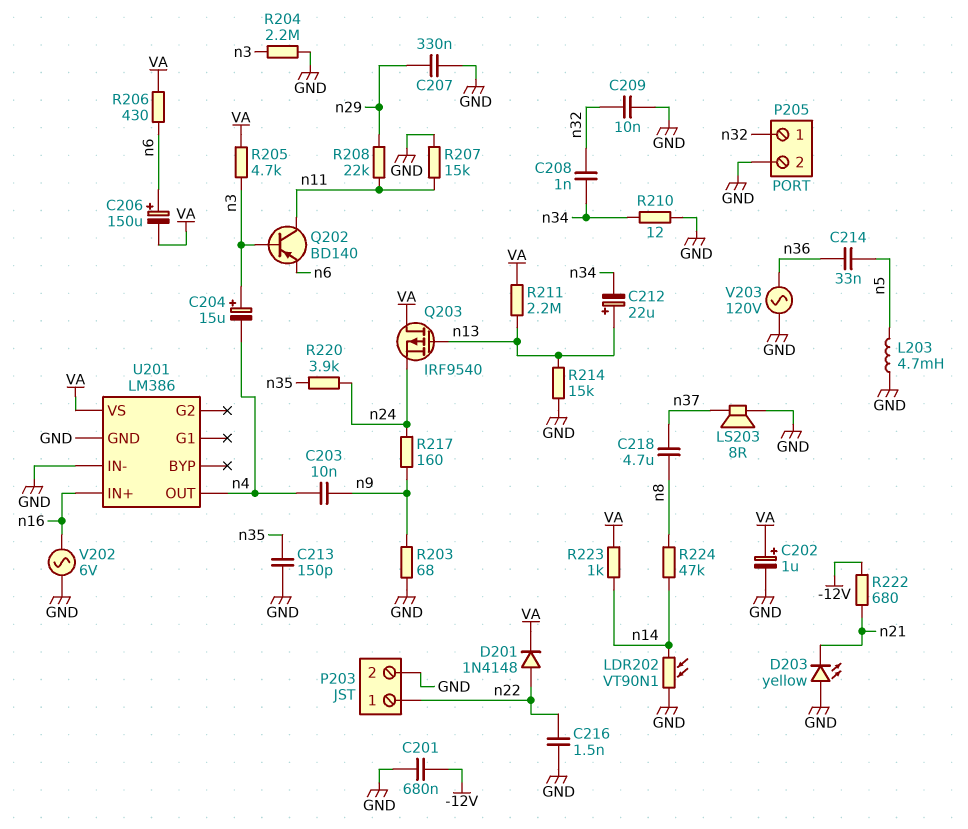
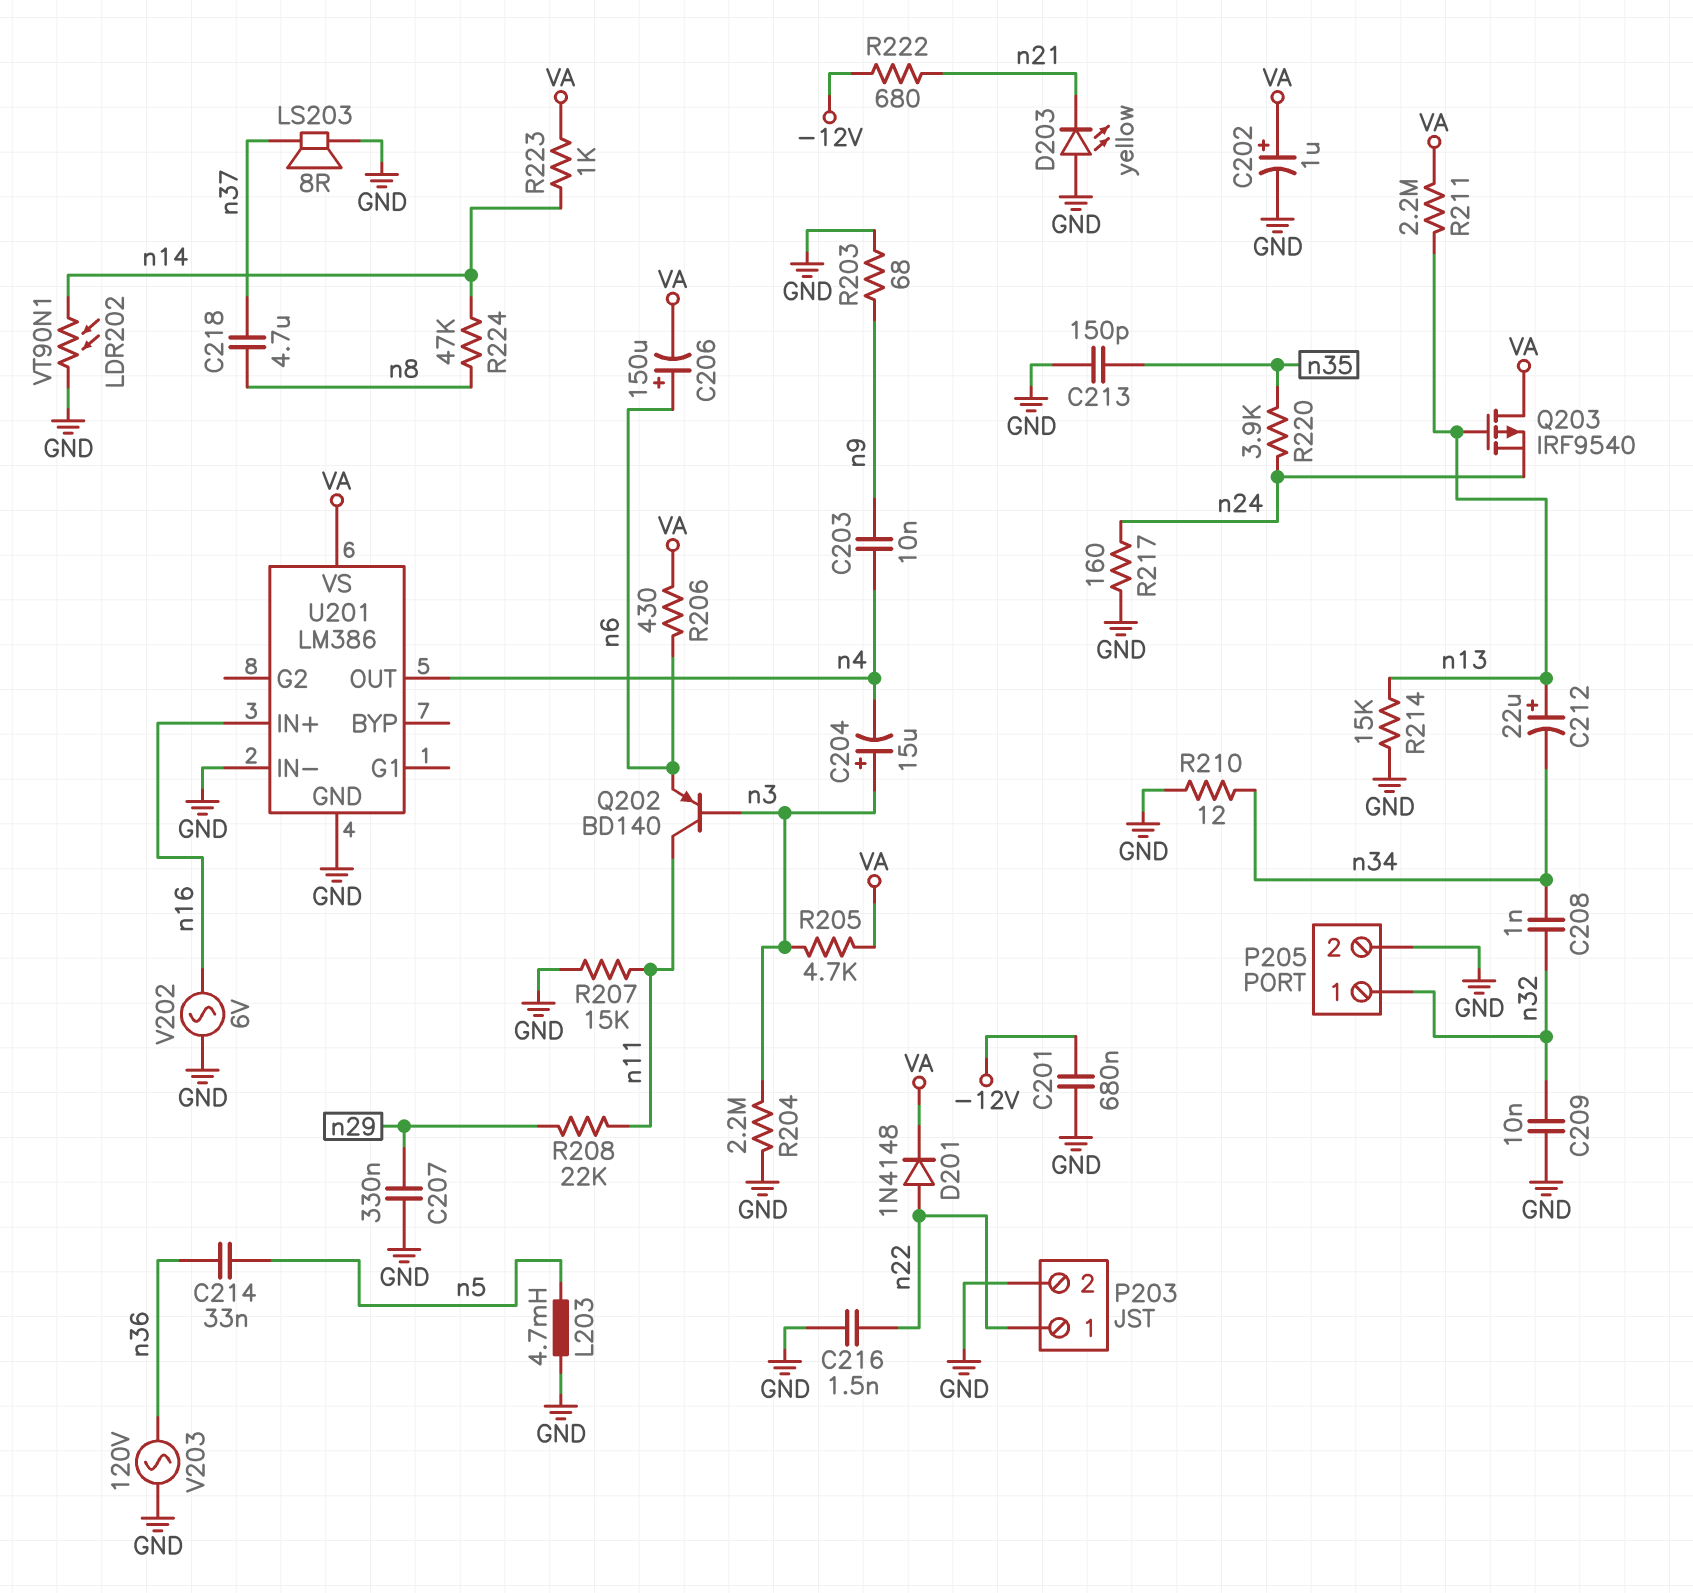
R217: 160 (n9, n24) -> 160 (GND, n24)

